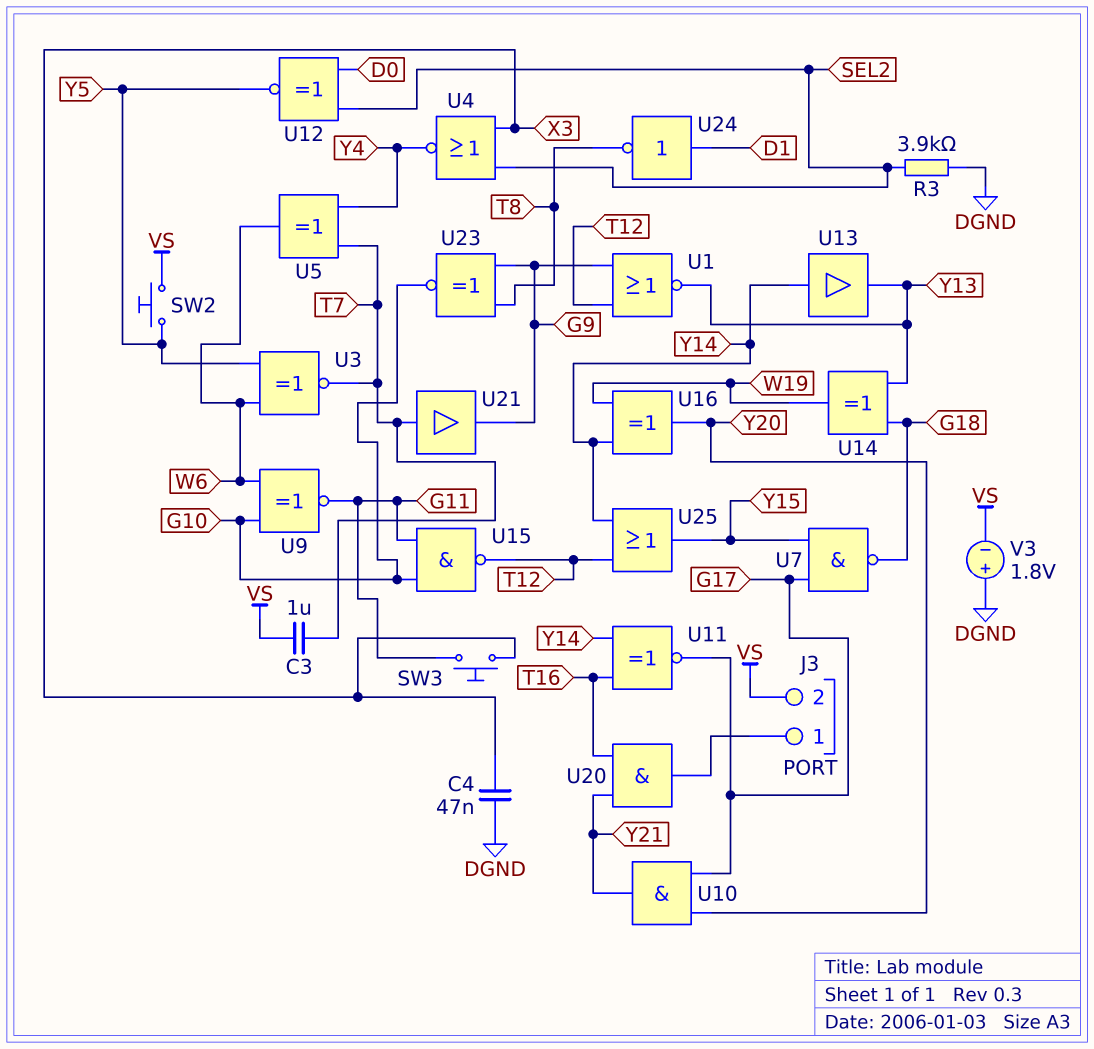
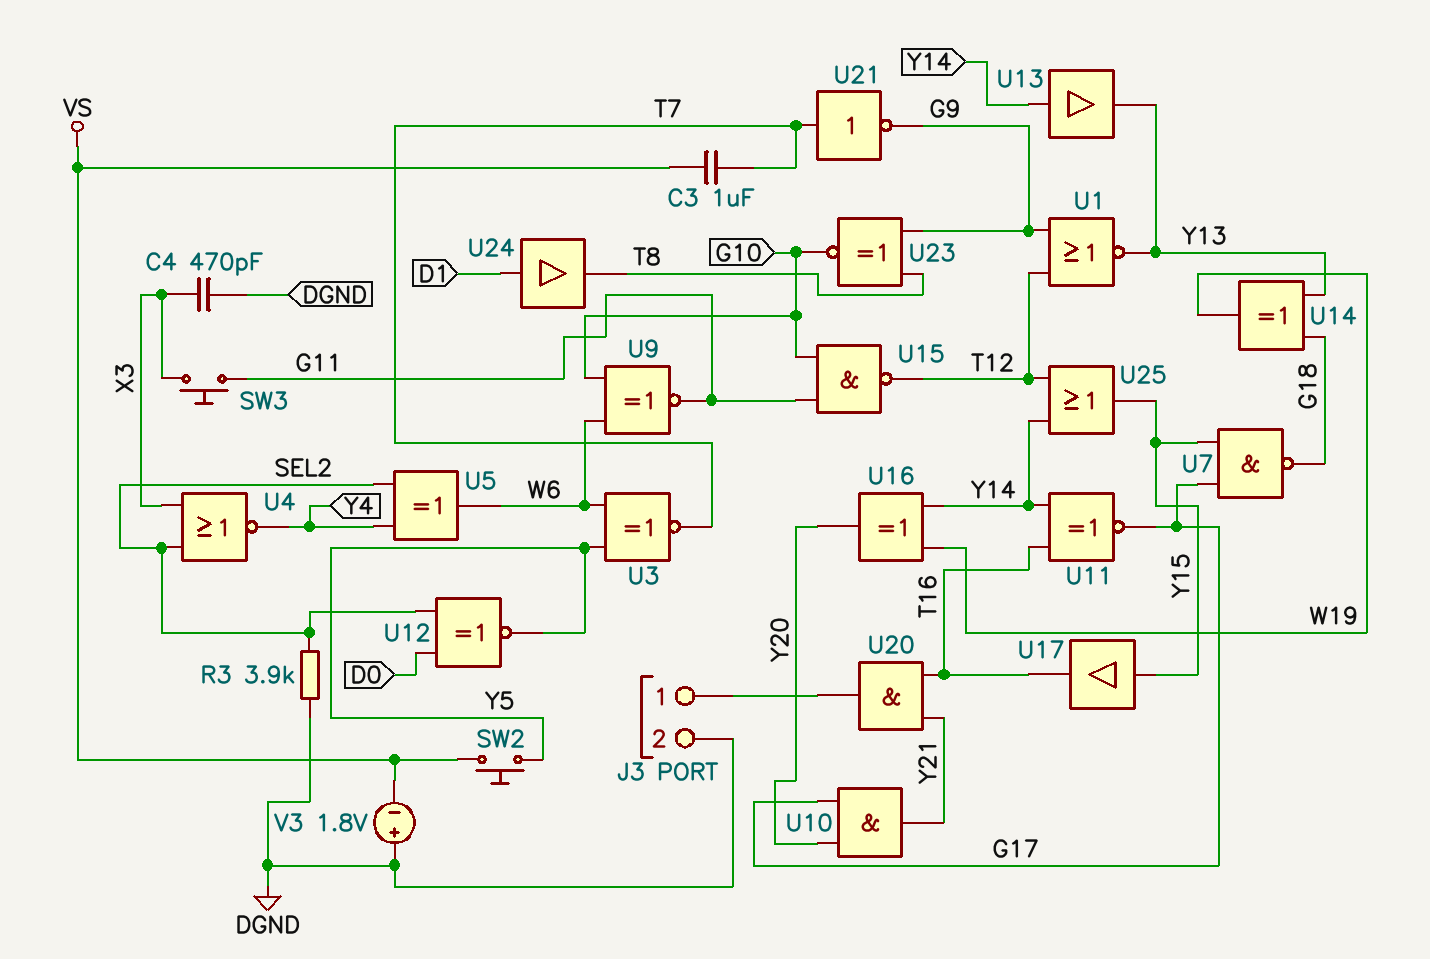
C4: 47nF (DGND, X3) -> 470pF (DGND, X3)
J3 pin 2: VS -> DGND
U5: XOR (in T7, in Y4, out W6) -> XOR (in SEL2, in Y4, out W6)
U17: none -> buffer (in Y15, out T16)
U21: buffer (in T7, out G9) -> NOT (in T7, out G9)
U24: NOT (in D1, out T8) -> buffer (in D1, out T8)

